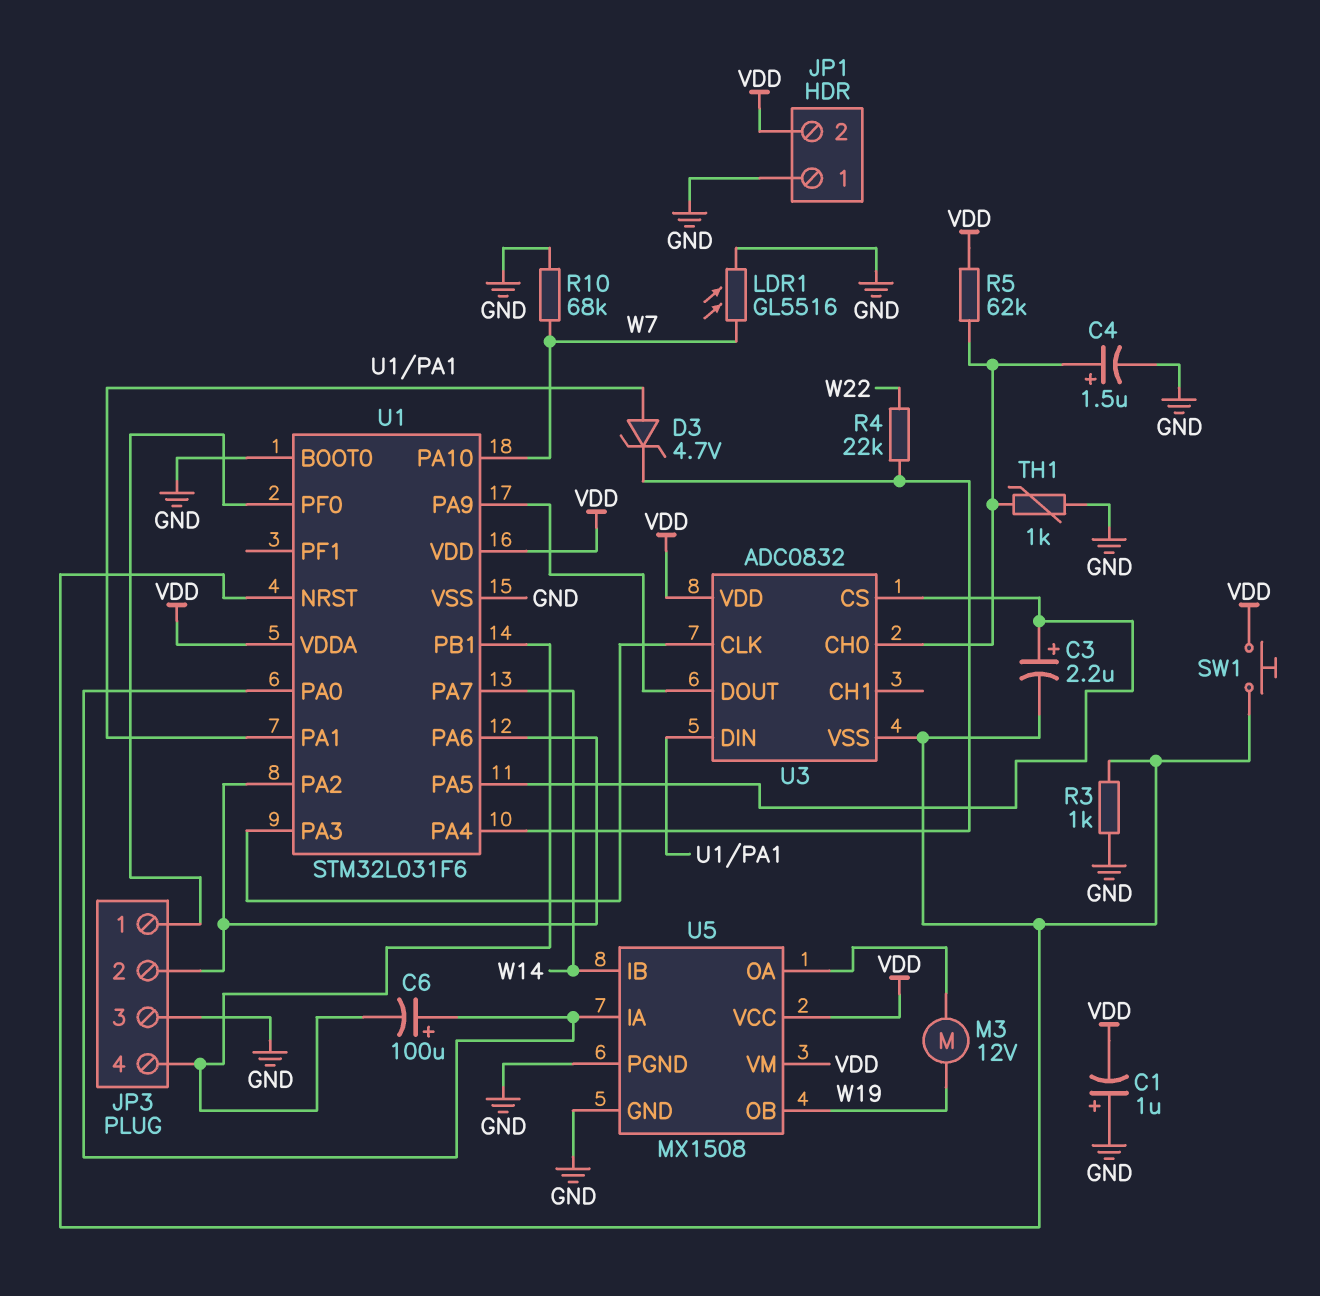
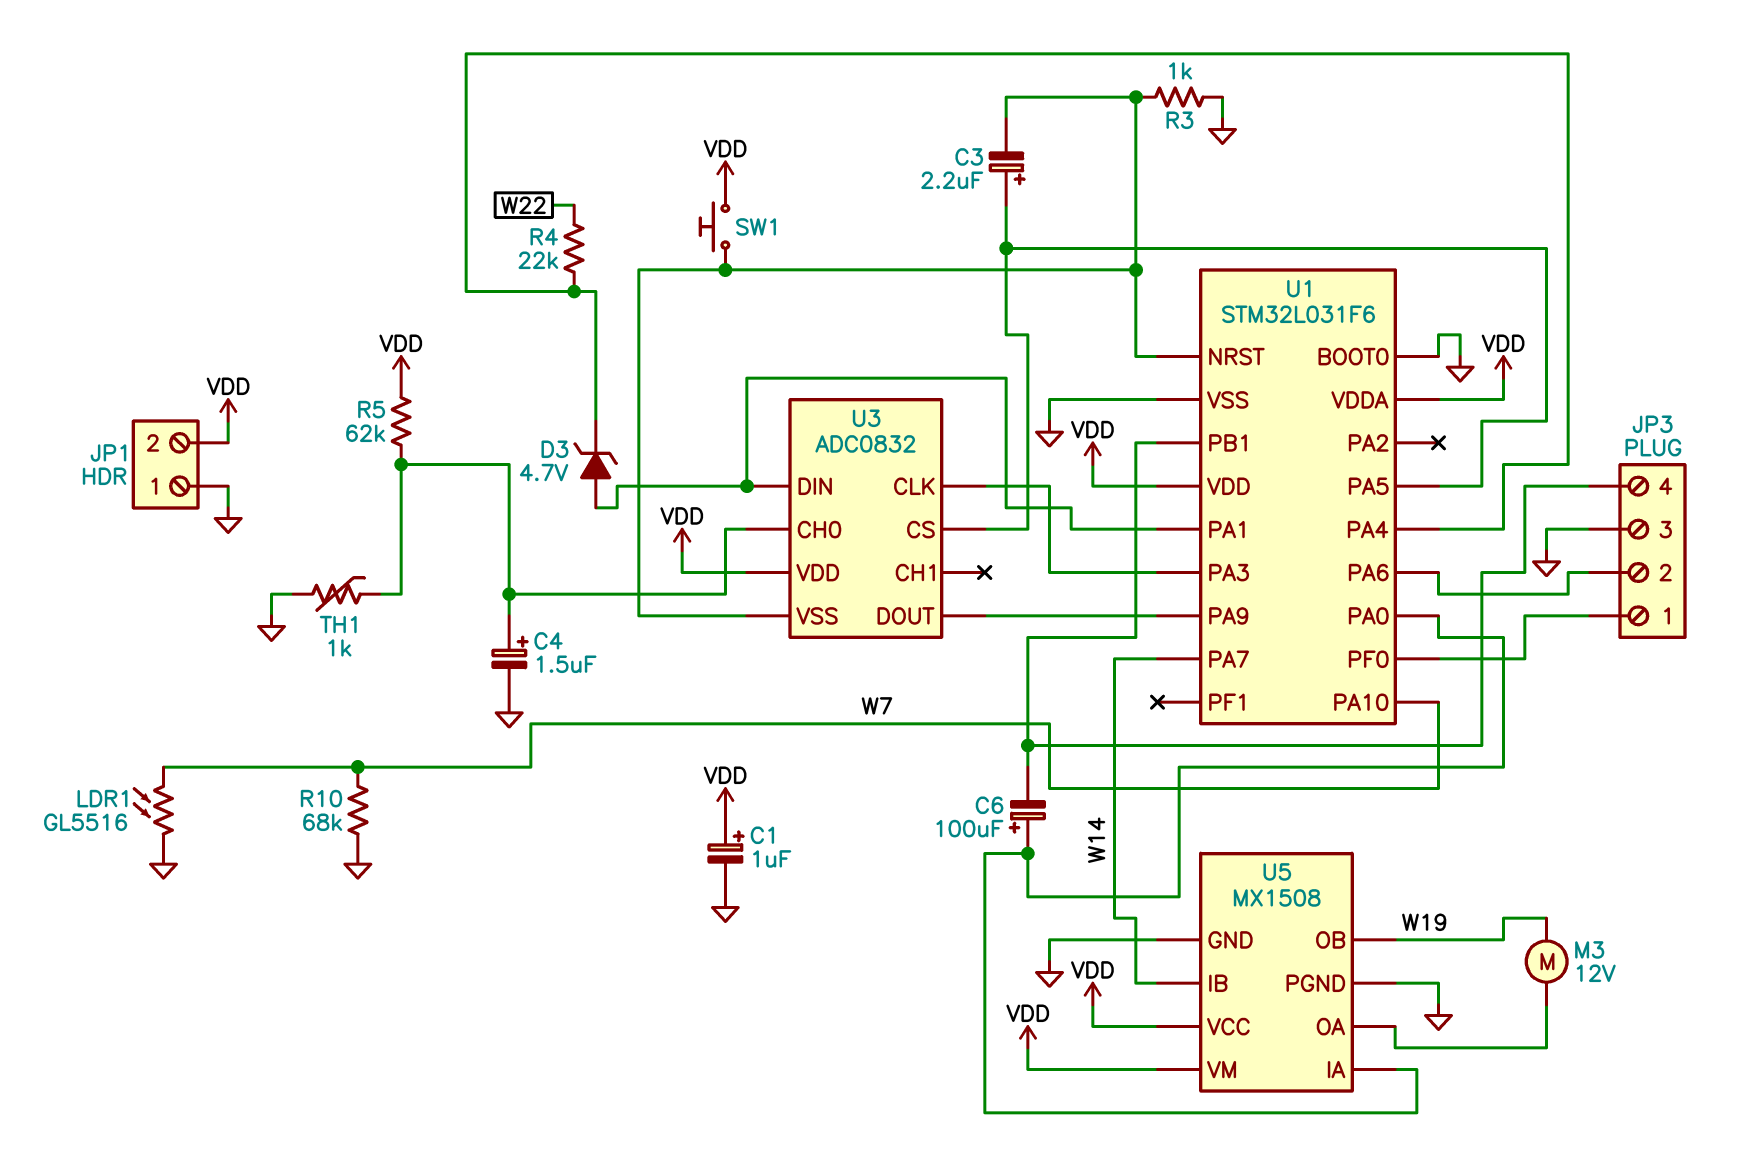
C1: 1uF (plus GND, minus VDD) -> 1uF (plus VDD, minus GND)
U1 pin PA2: JP3/2 -> none

